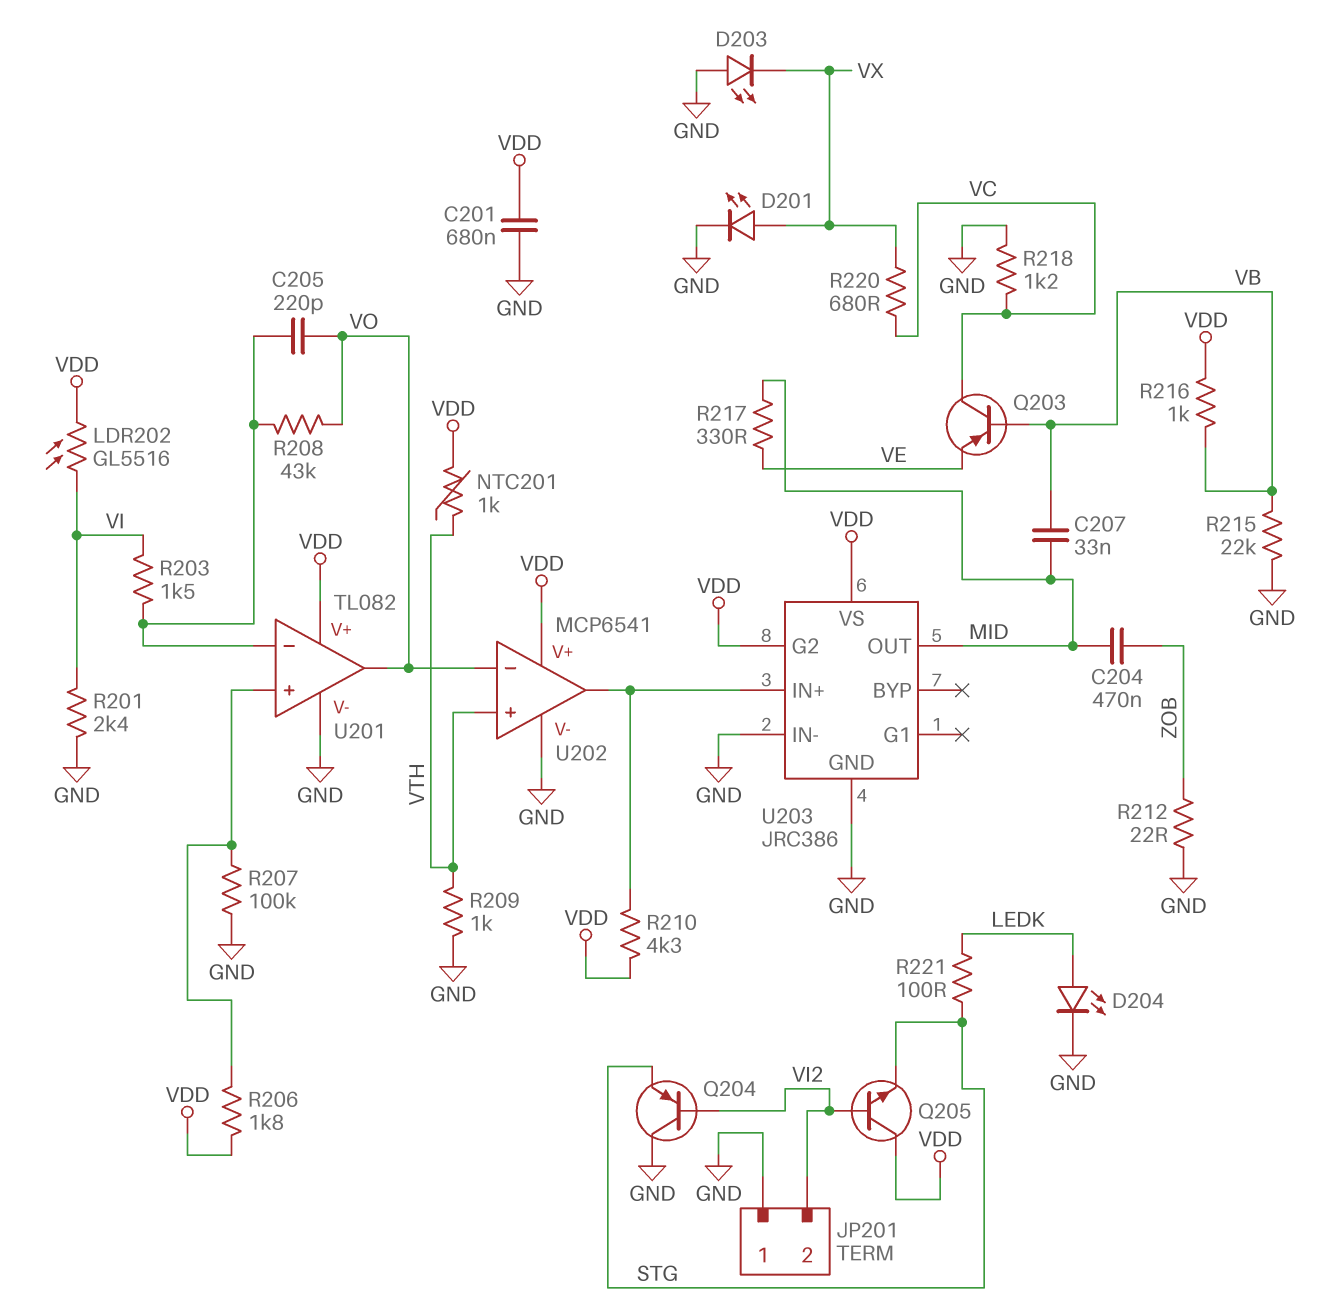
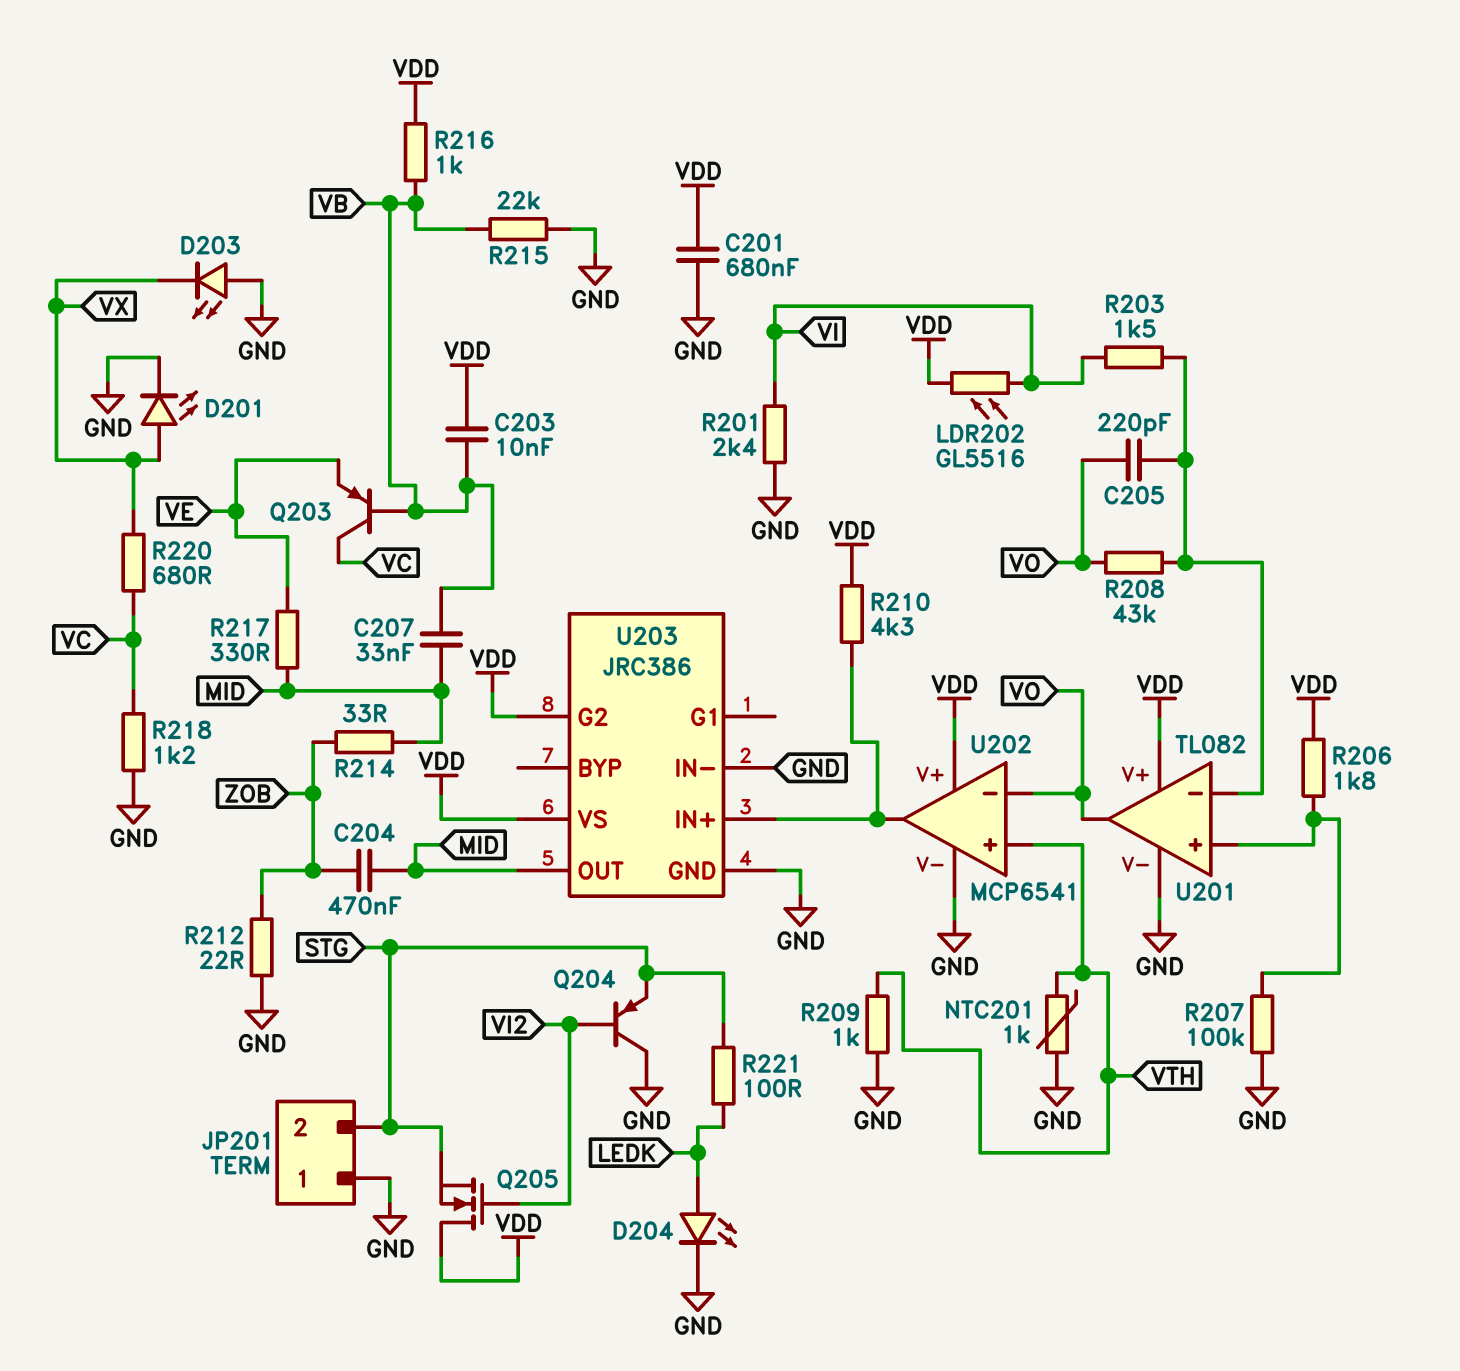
C203: none -> 10nF (VB, VDD)
JP201 pin 2: VI2 -> STG
NTC201: 1k (VDD, VTH) -> 1k (GND, VTH)
Q205: NPN (B VI2, C VDD, E STG) -> NMOS (G VI2, D VDD, S STG)
R214: none -> 33 (MID, ZOB)

